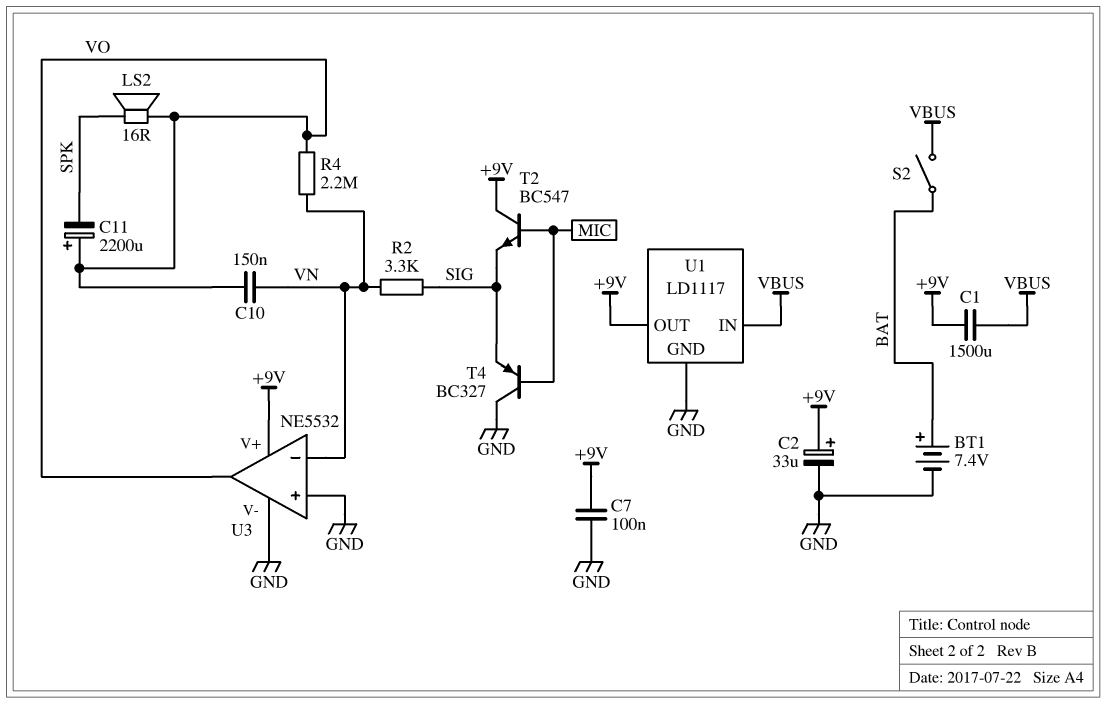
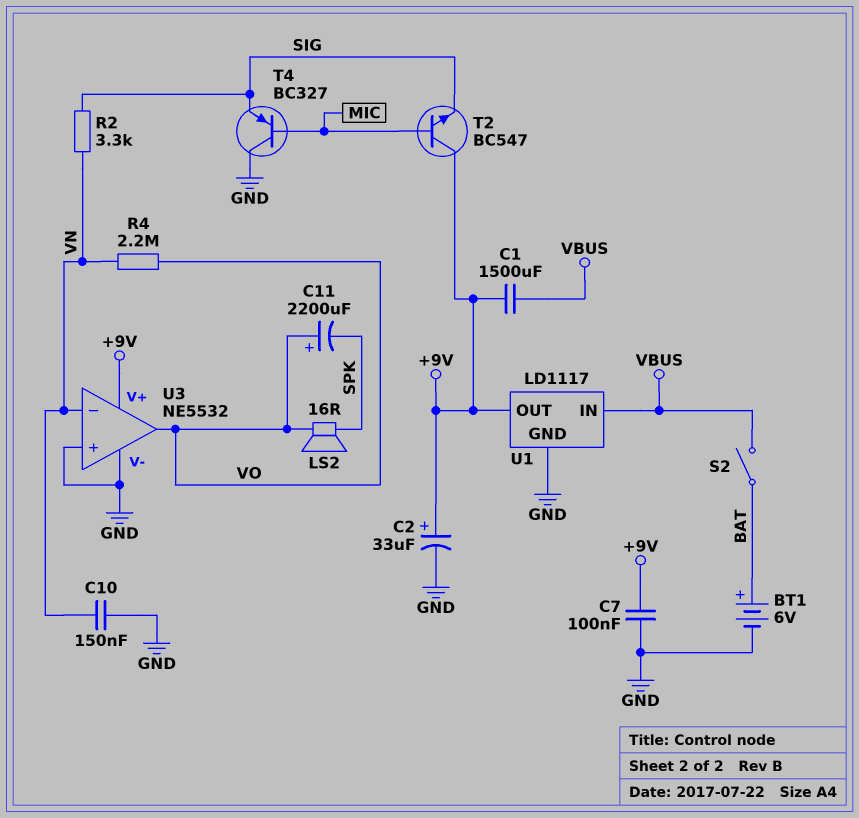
BT1: 7.4V (plus BAT, minus GND) -> 6V (plus BAT, minus GND)
C10: 150nF (VN, VO) -> 150nF (GND, VN)

